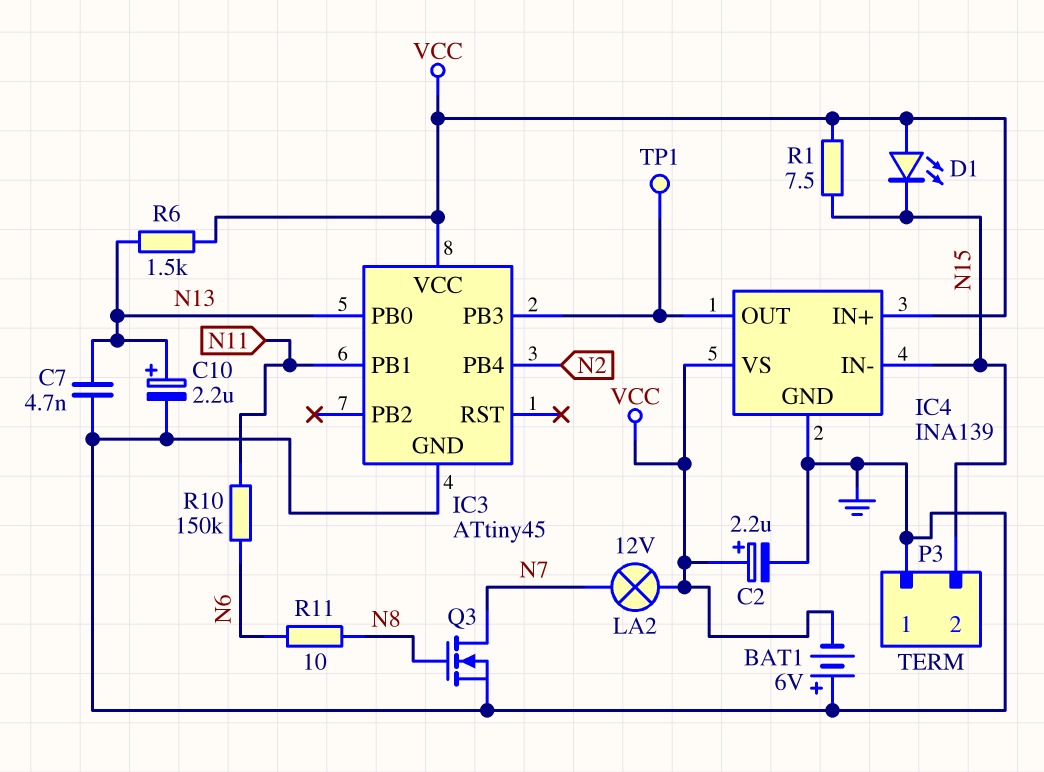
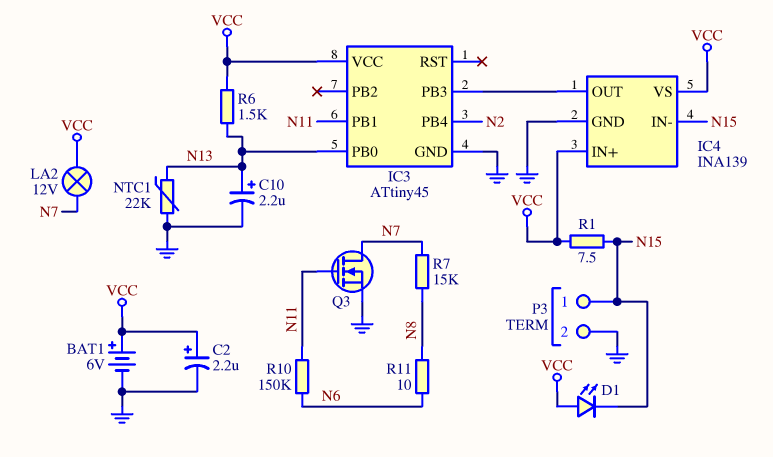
BAT1: 6V (plus GND, minus VCC) -> 6V (plus VCC, minus GND)
C7: 4.7nF (GND, N13) -> none
NTC1: none -> 22k (GND, N13)
P3 pin 1: GND -> N15
P3 pin 2: N15 -> GND
Q3: NMOS (G N8, D N7, S GND) -> NMOS (G N11, D N7, S GND)
R7: none -> 15k (N7, N8)
TP1: test point (IC3/PB3) -> none

